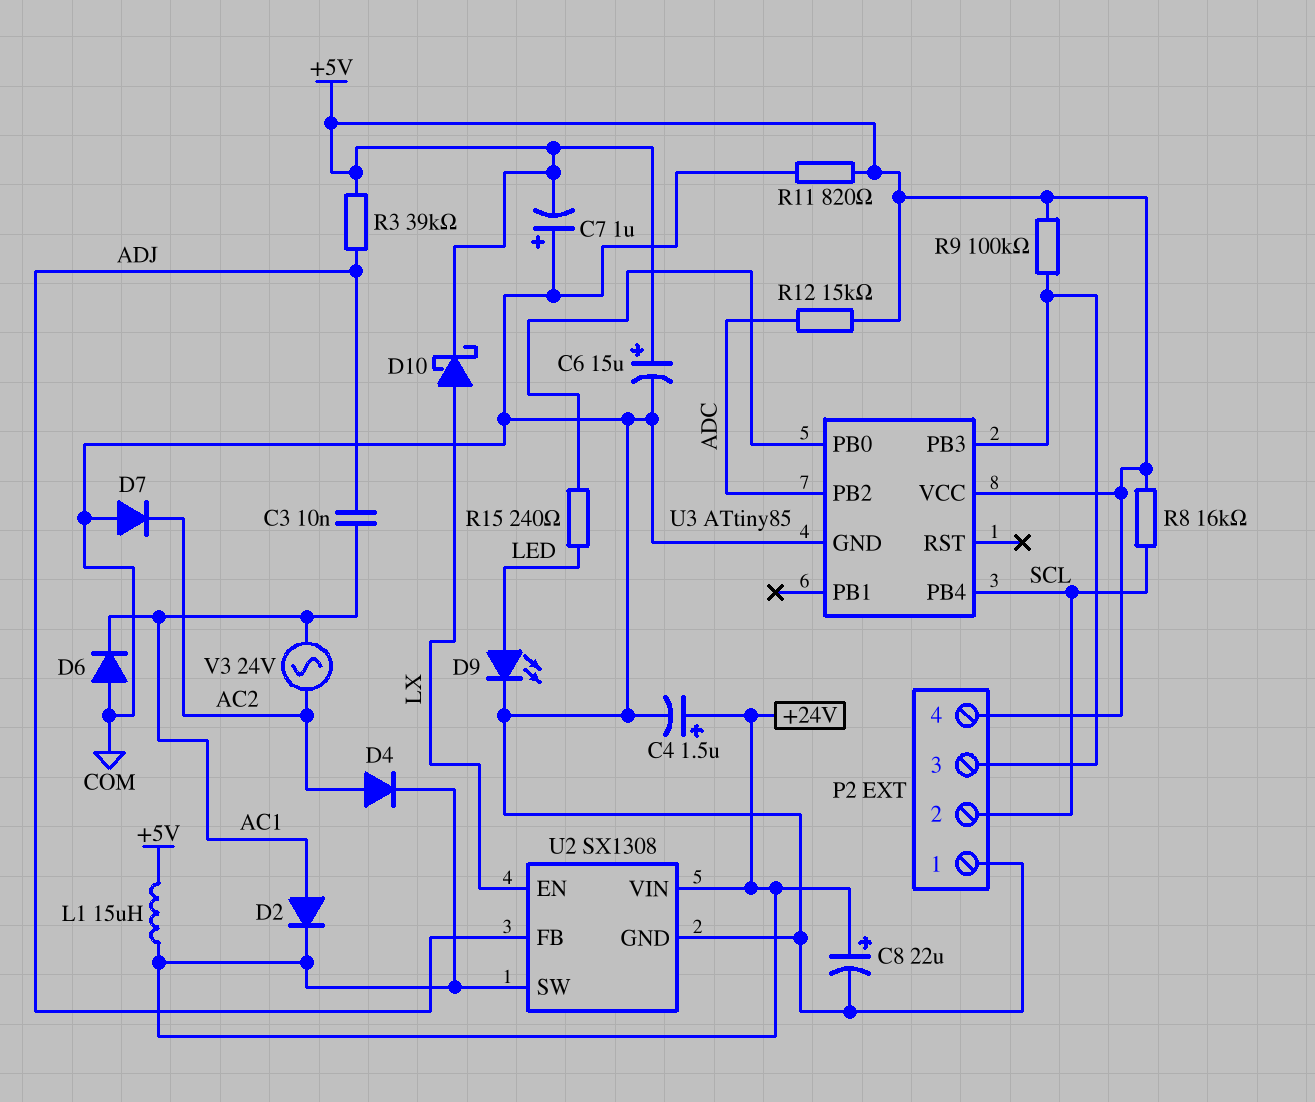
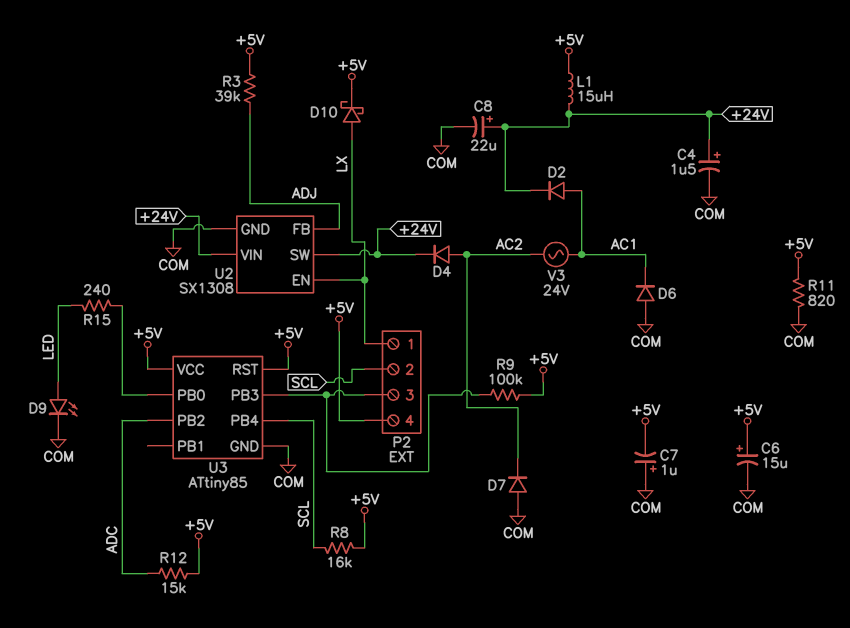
C3: 10nF (AC1, ADJ) -> none
P2 pin 1: COM -> LX
U3 pin RST: none -> +5V

